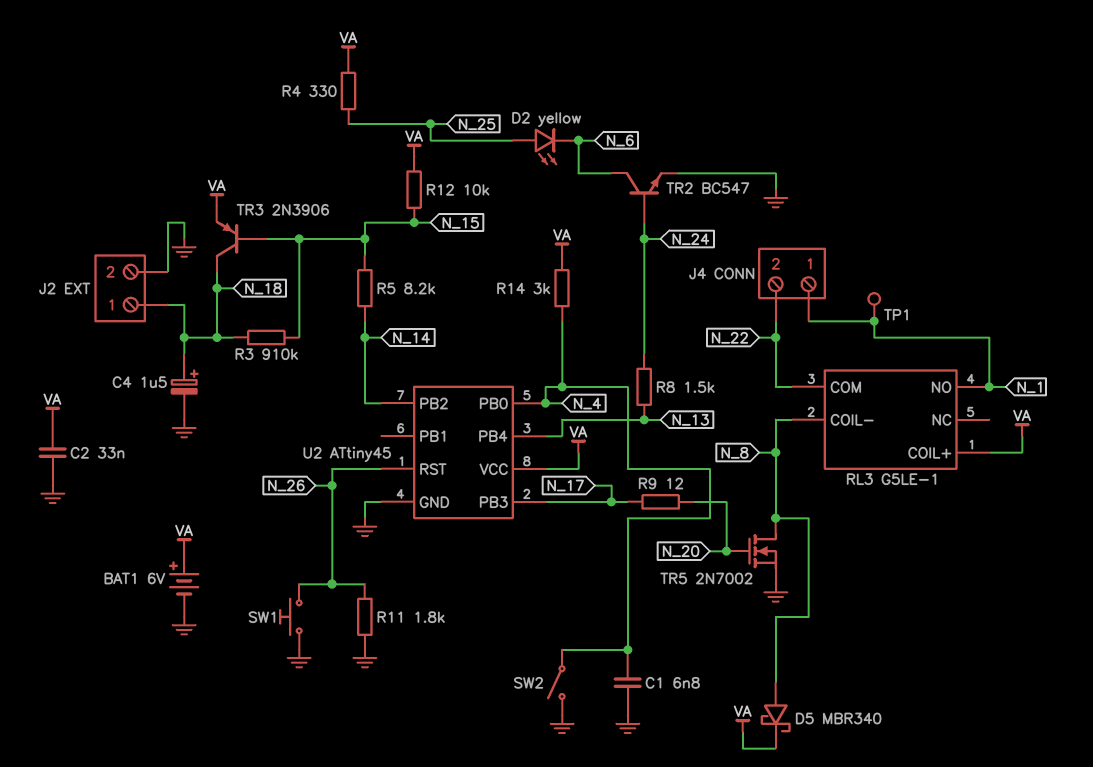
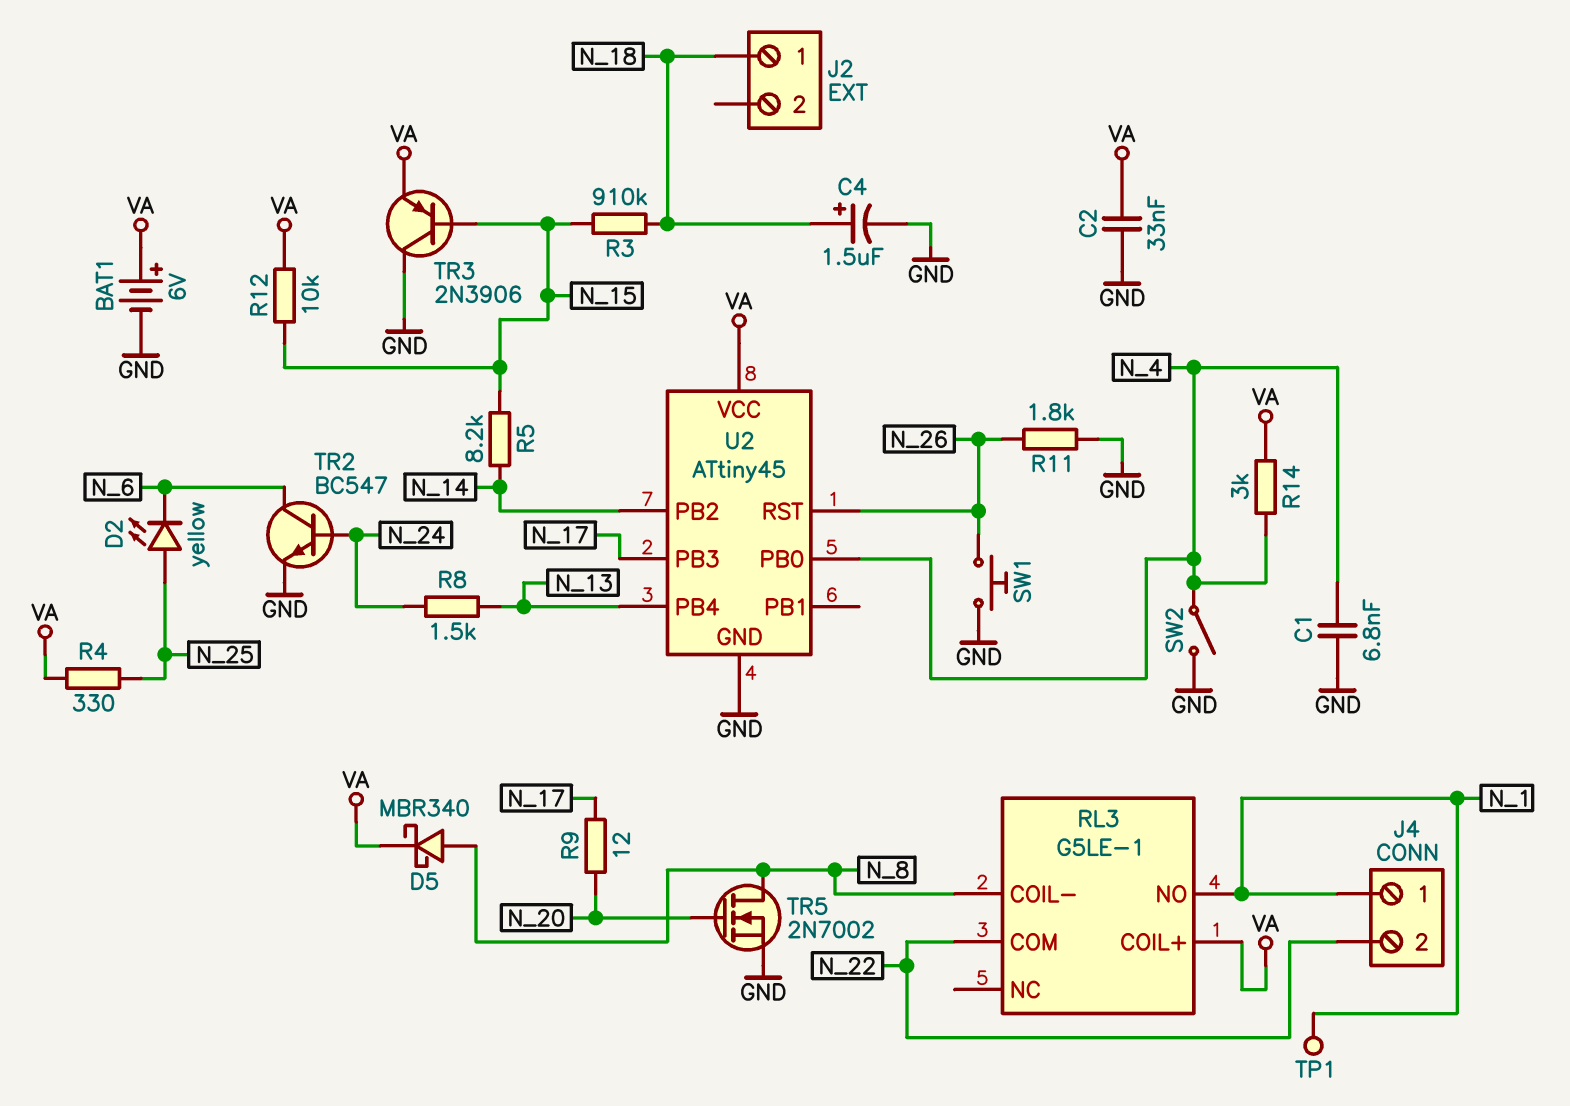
J2 pin 2: GND -> none
TR3: PNP 2N3906 (B N_15, C N_18, E VA) -> PNP 2N3906 (B N_15, C GND, E VA)

